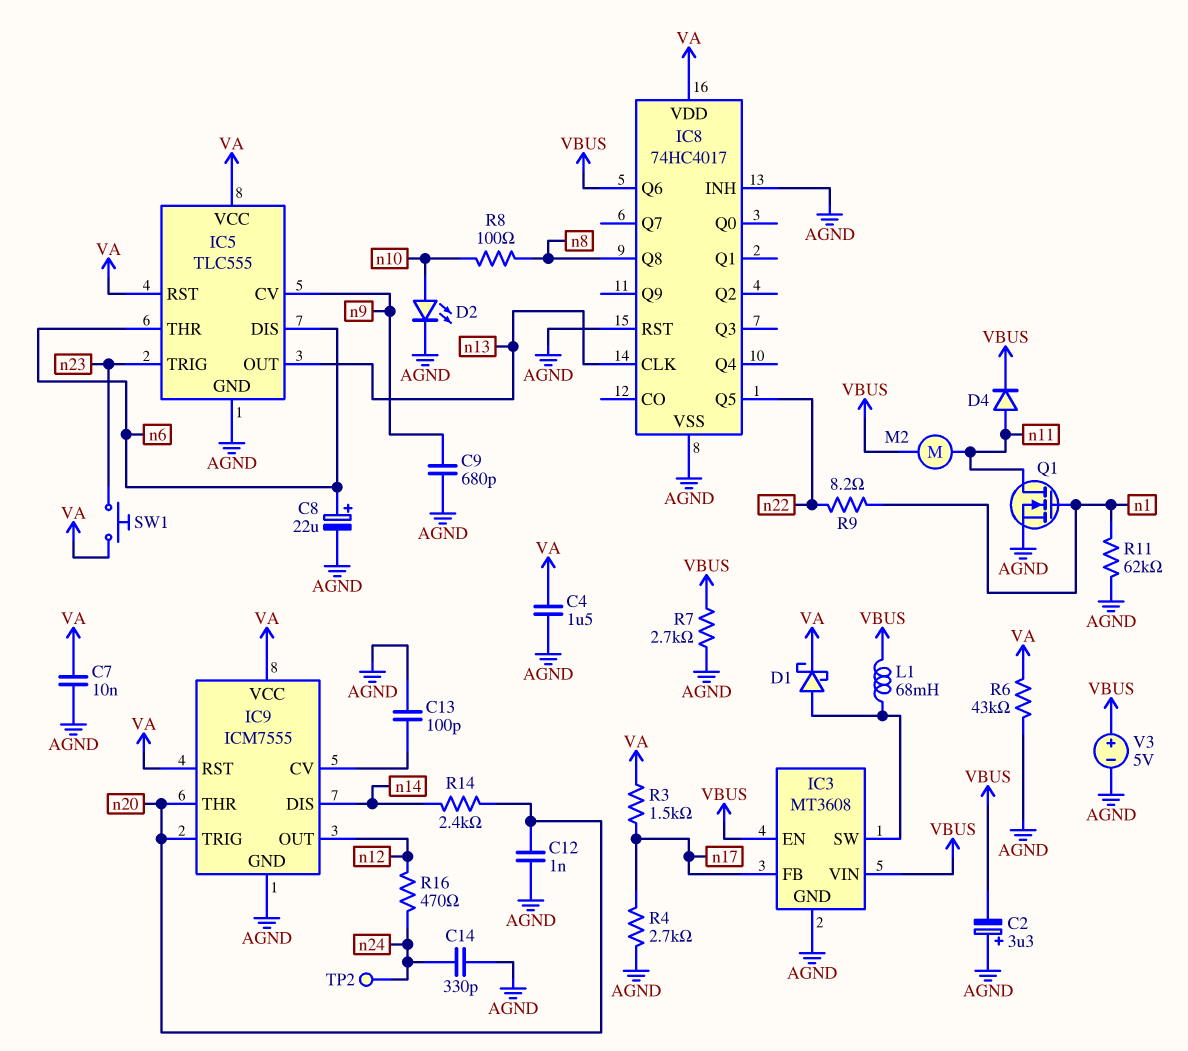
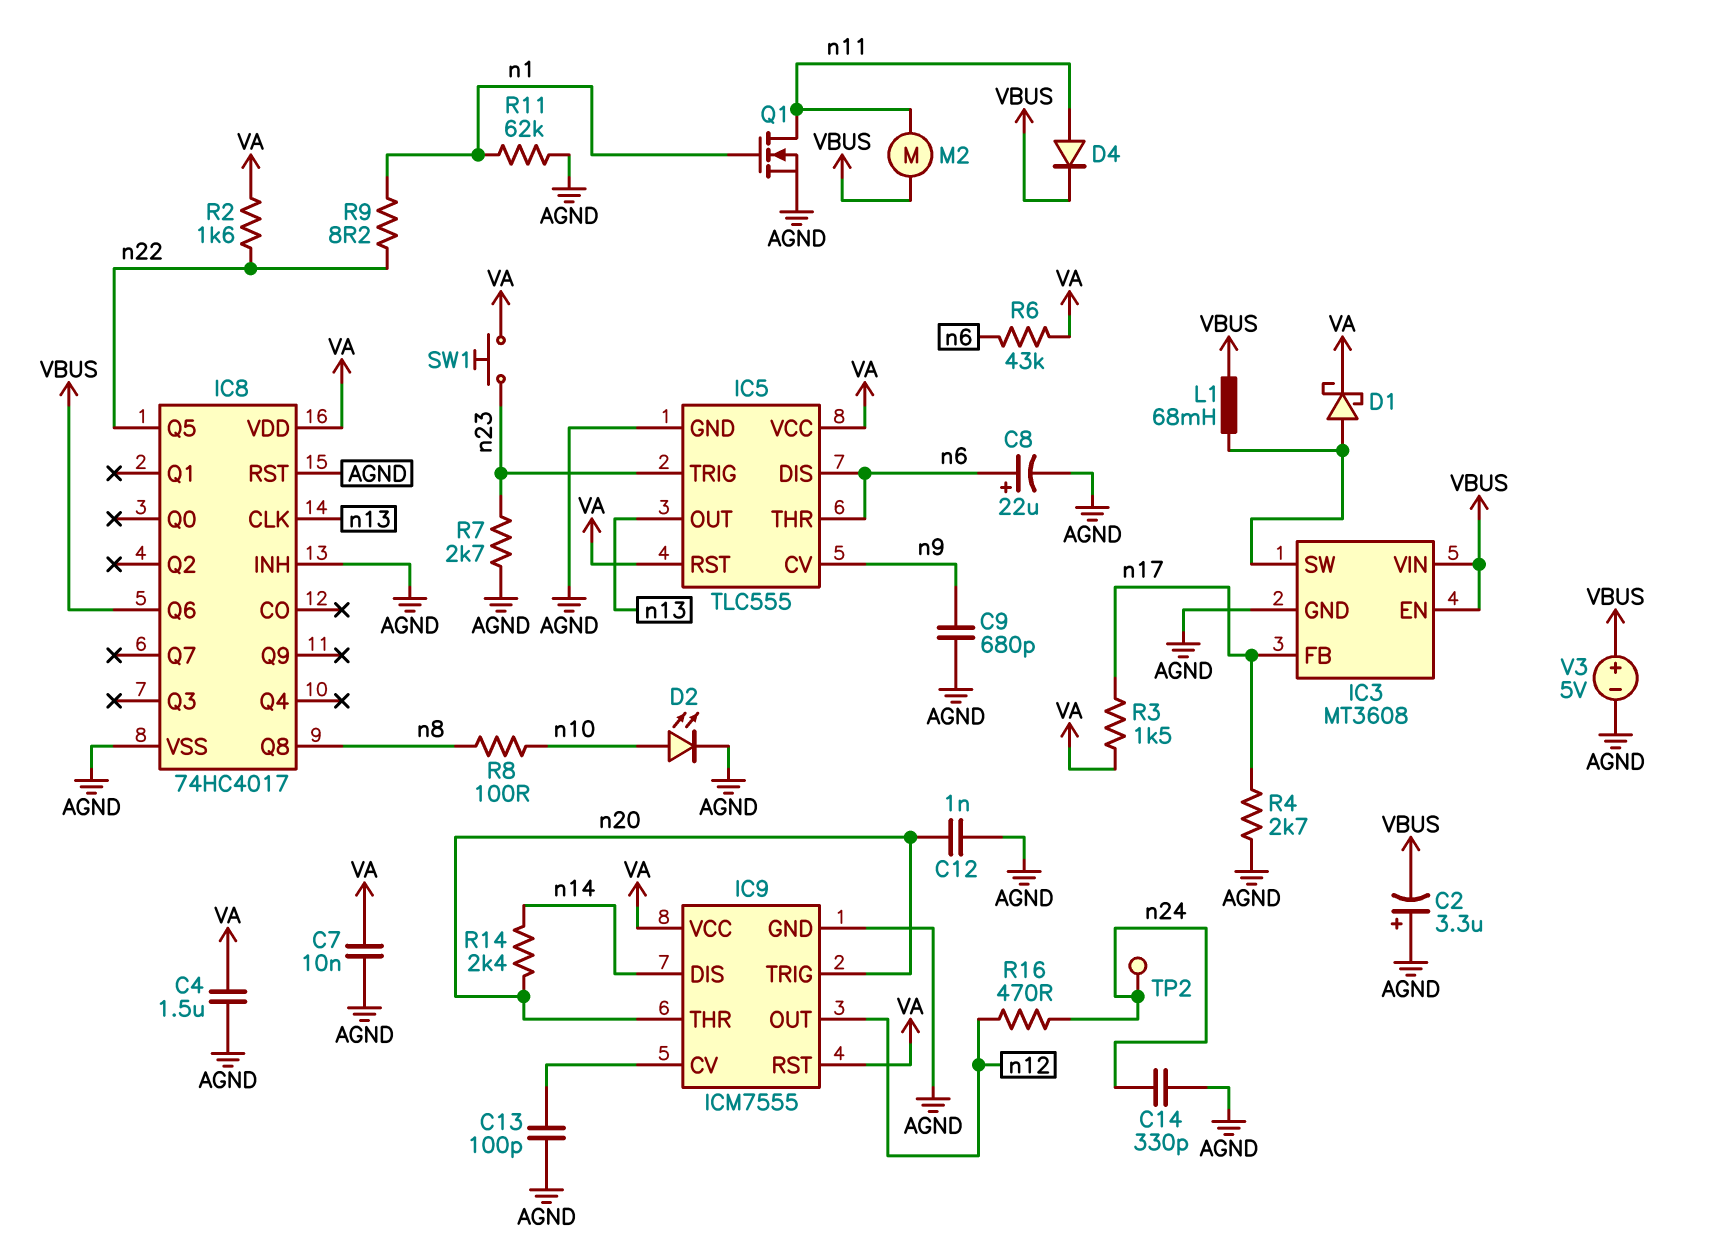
R2: none -> 1.6k (VA, n22)
R6: 43k (AGND, VA) -> 43k (VA, n6)
R7: 2.7k (AGND, VBUS) -> 2.7k (AGND, n23)

